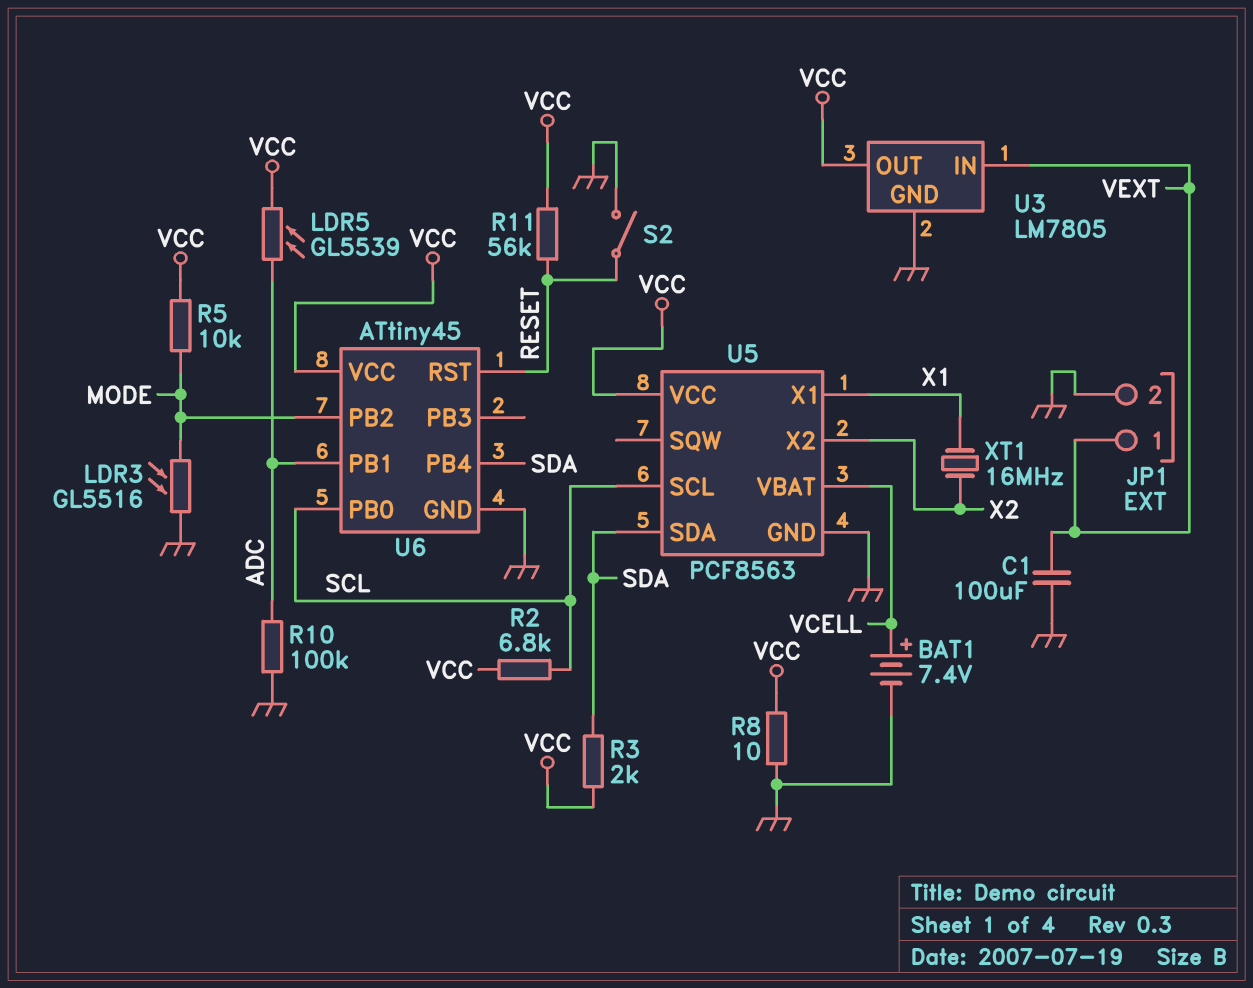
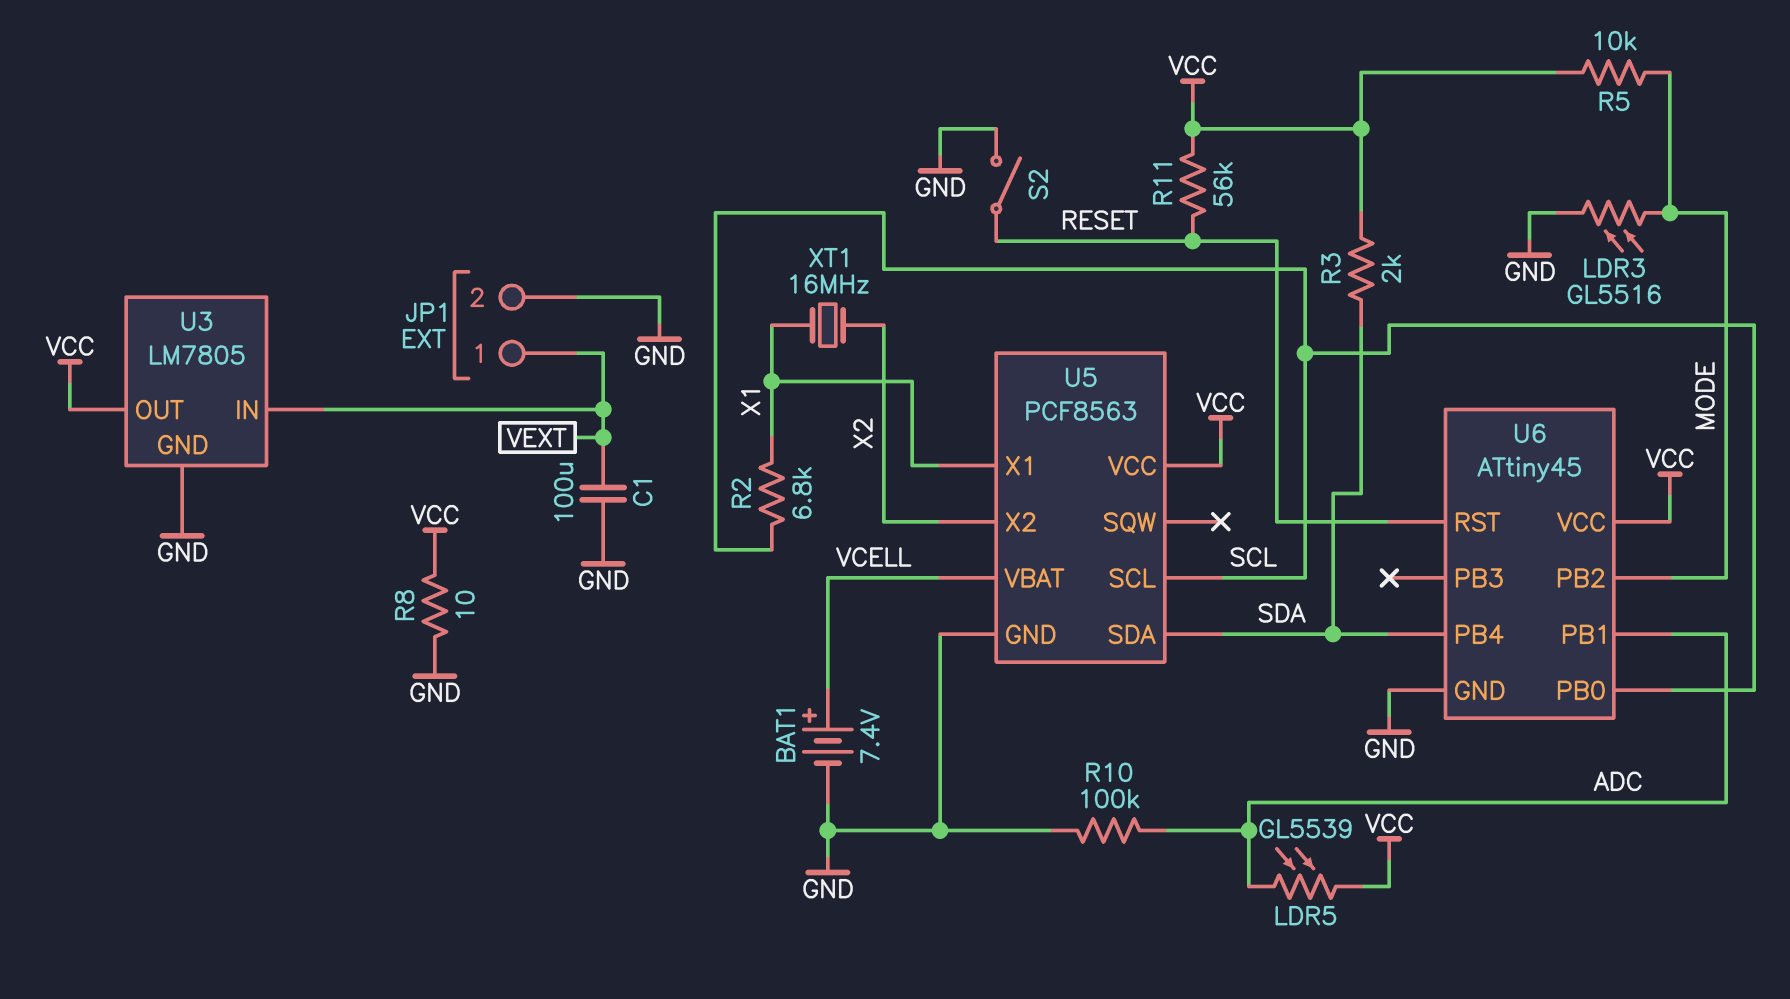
R2: 6.8k (SCL, VCC) -> 6.8k (SCL, X1)

